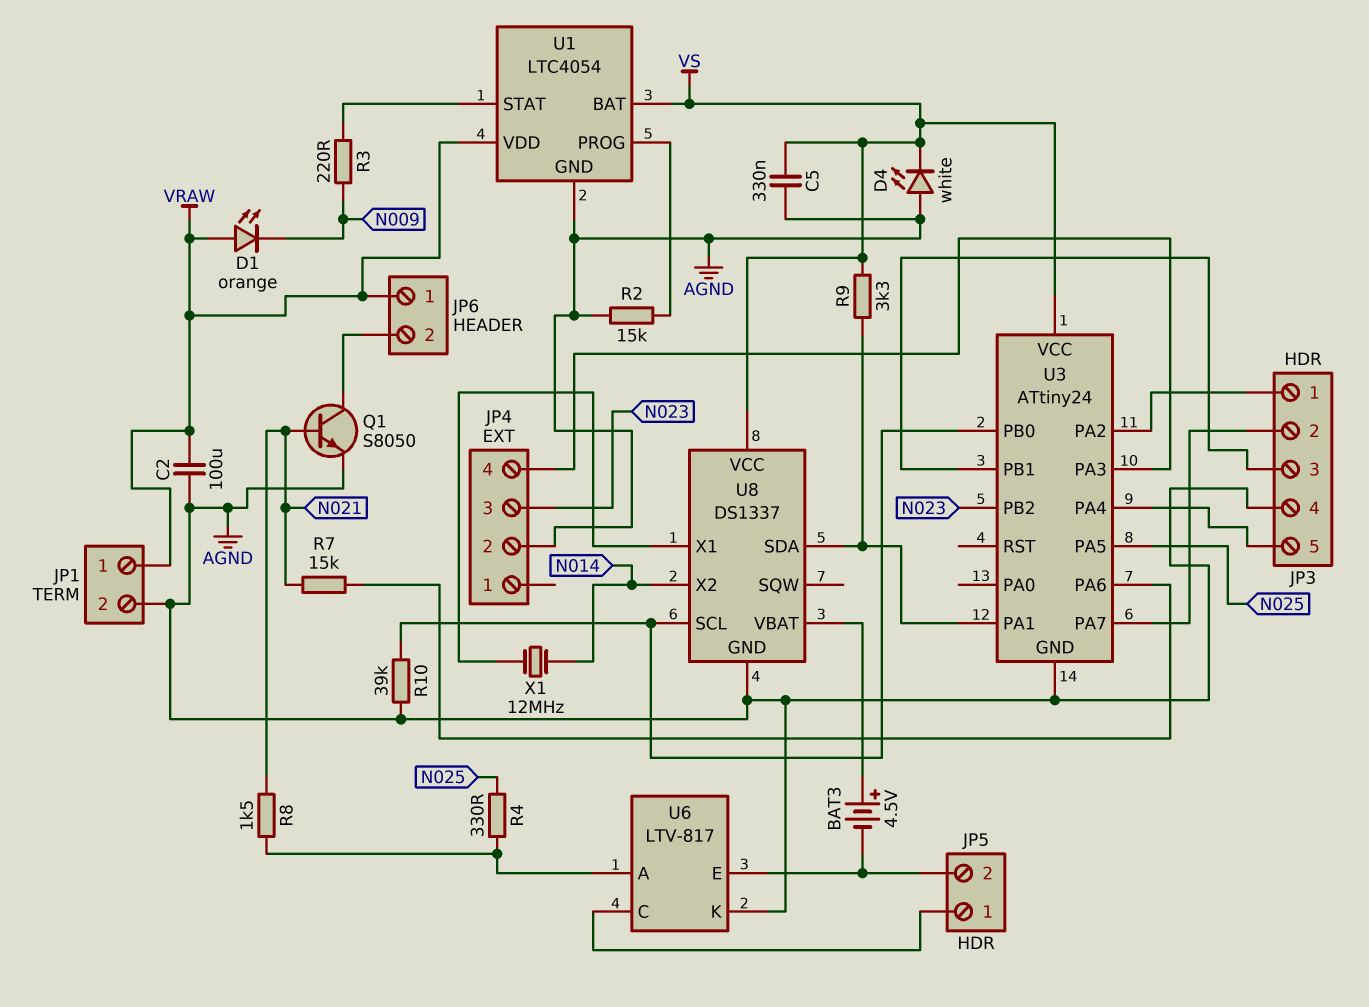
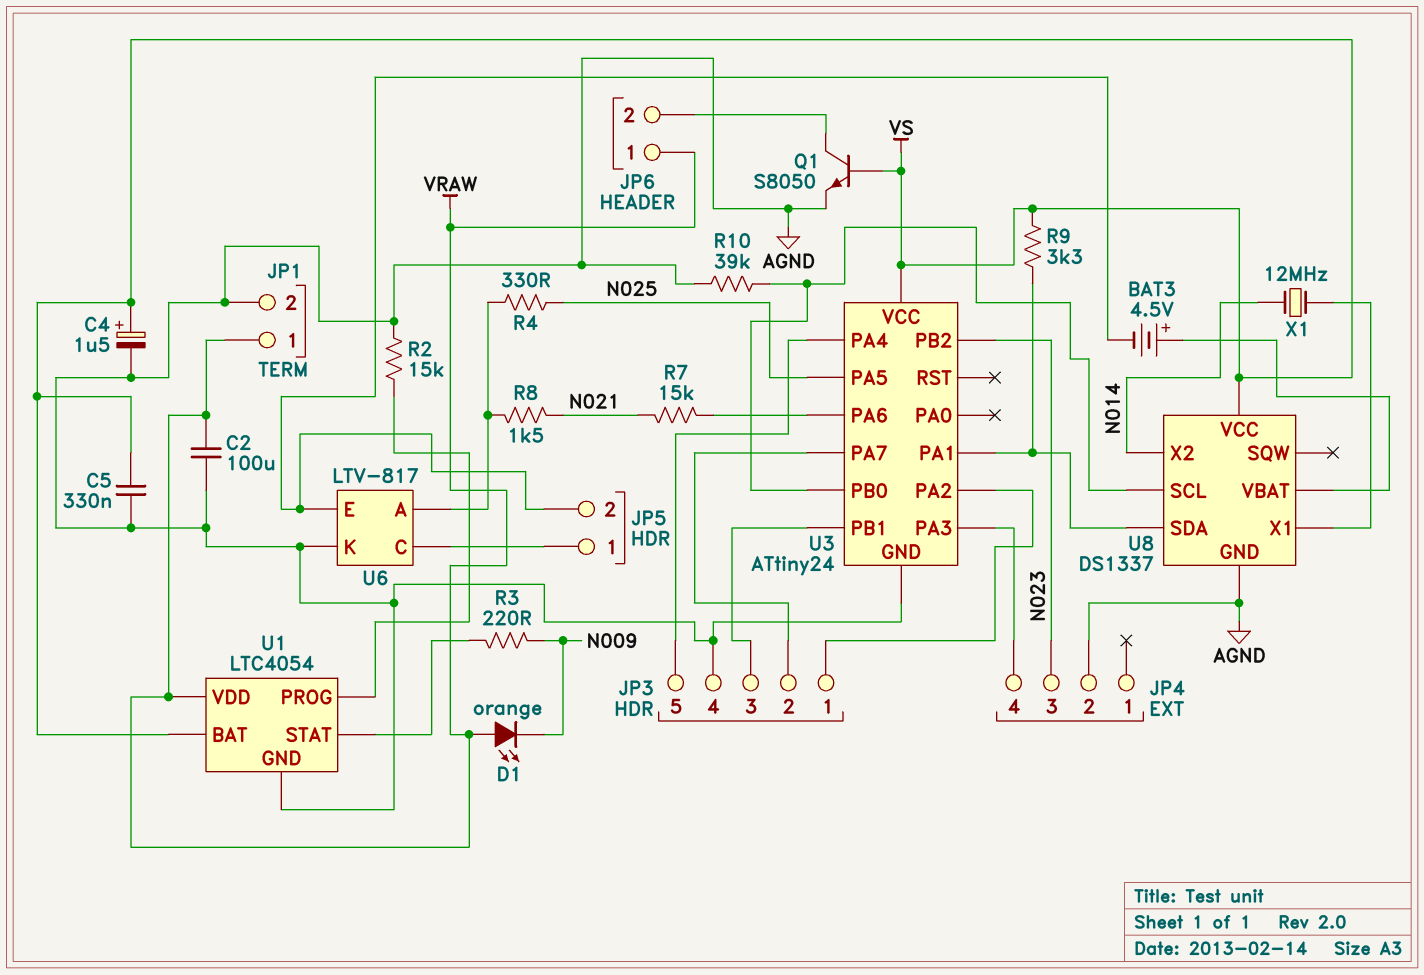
C4: none -> 1.5uF (plus VS, minus AGND)
D4: LED white (A AGND, K VS) -> none
Q1: NPN S8050 (B N021, C JP6/2, E AGND) -> NPN S8050 (B VS, C JP6/2, E AGND)

